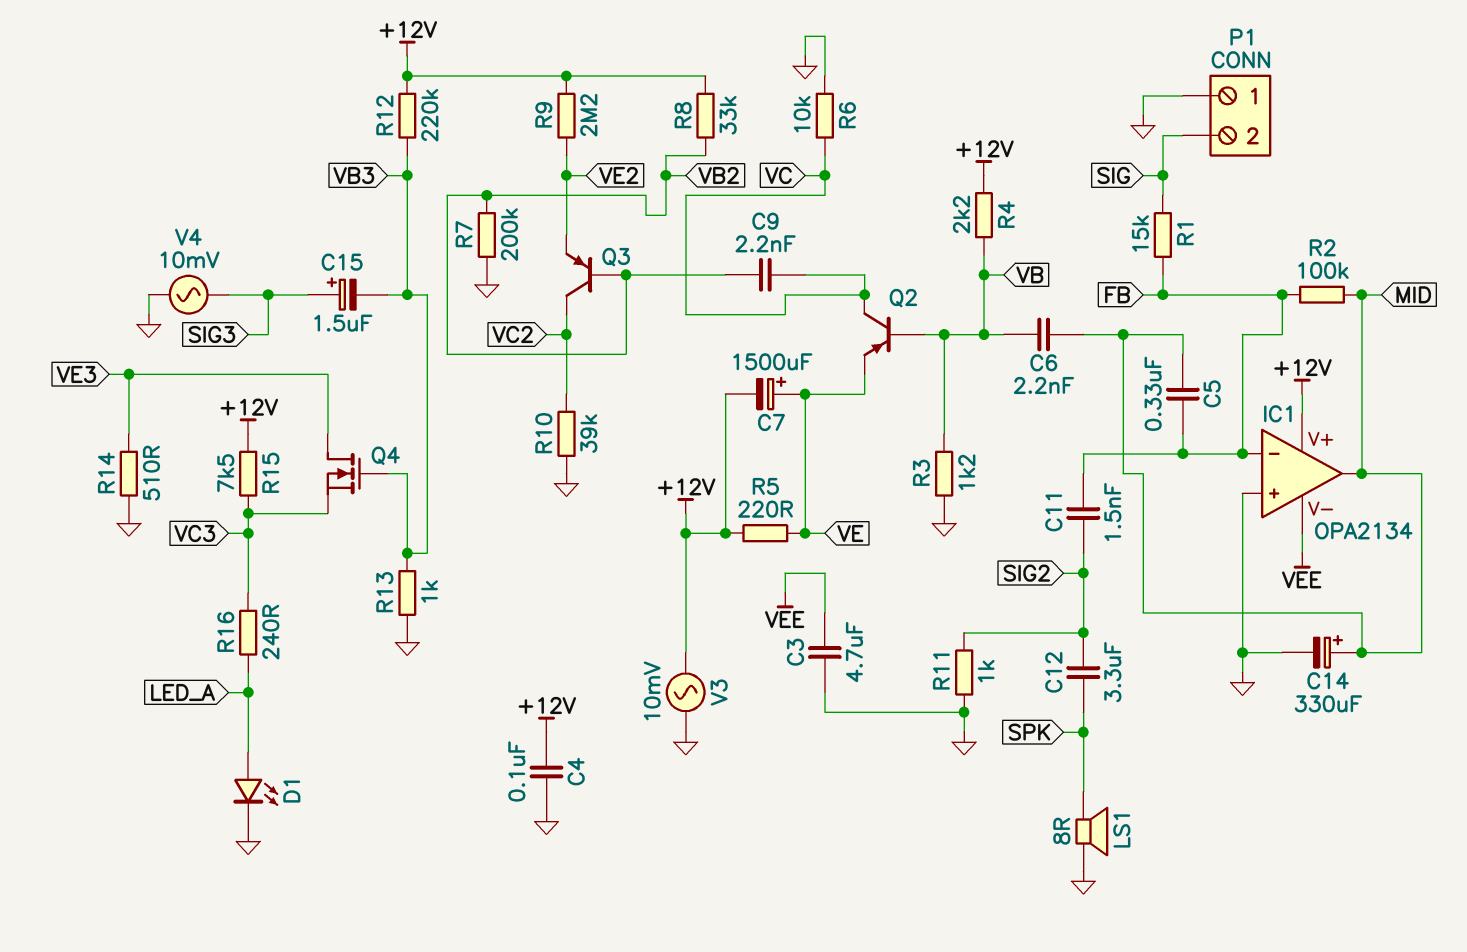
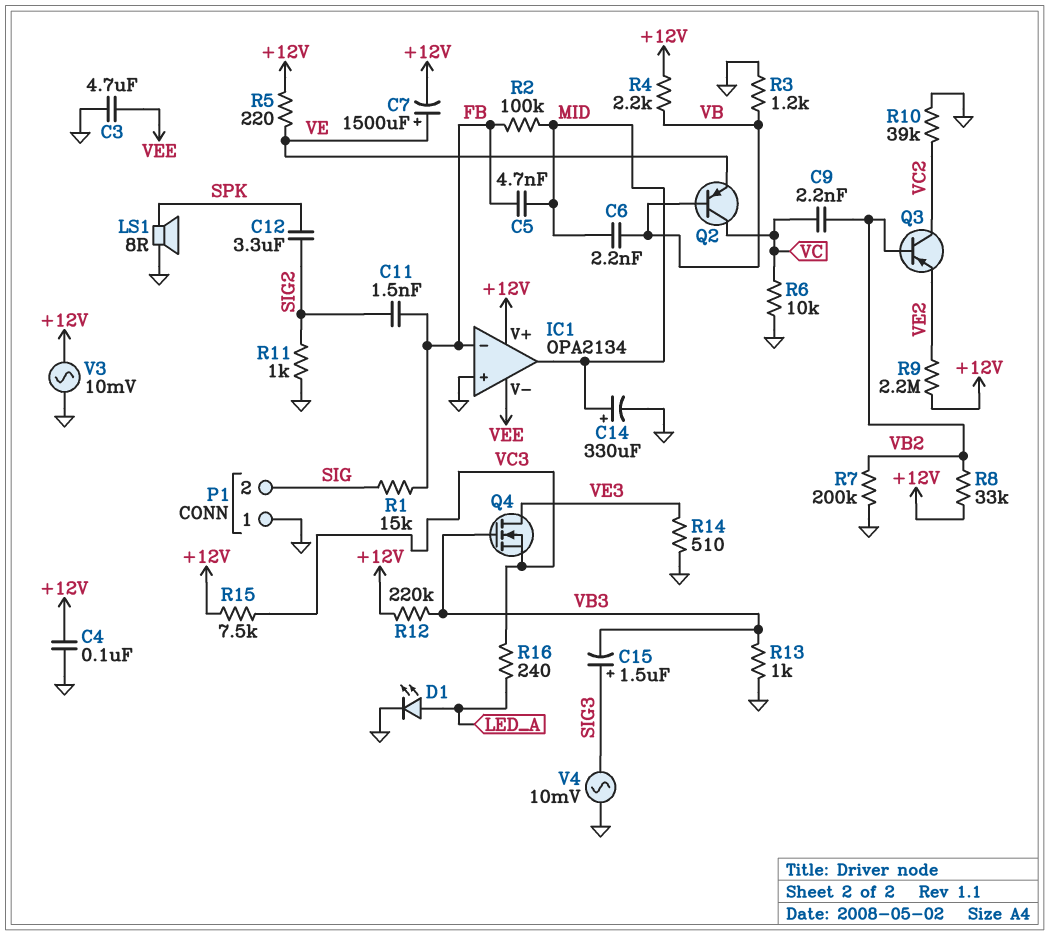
C5: 330nF (FB, MID) -> 4.7nF (FB, MID)

